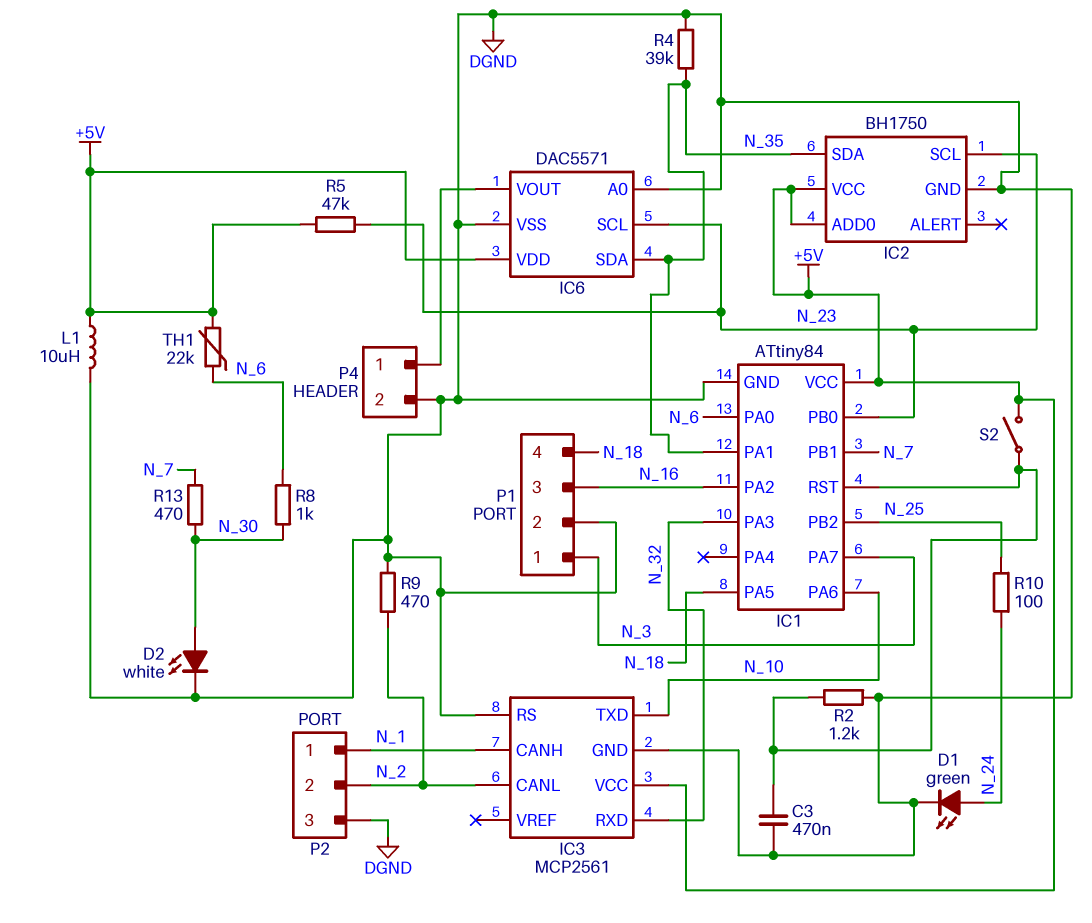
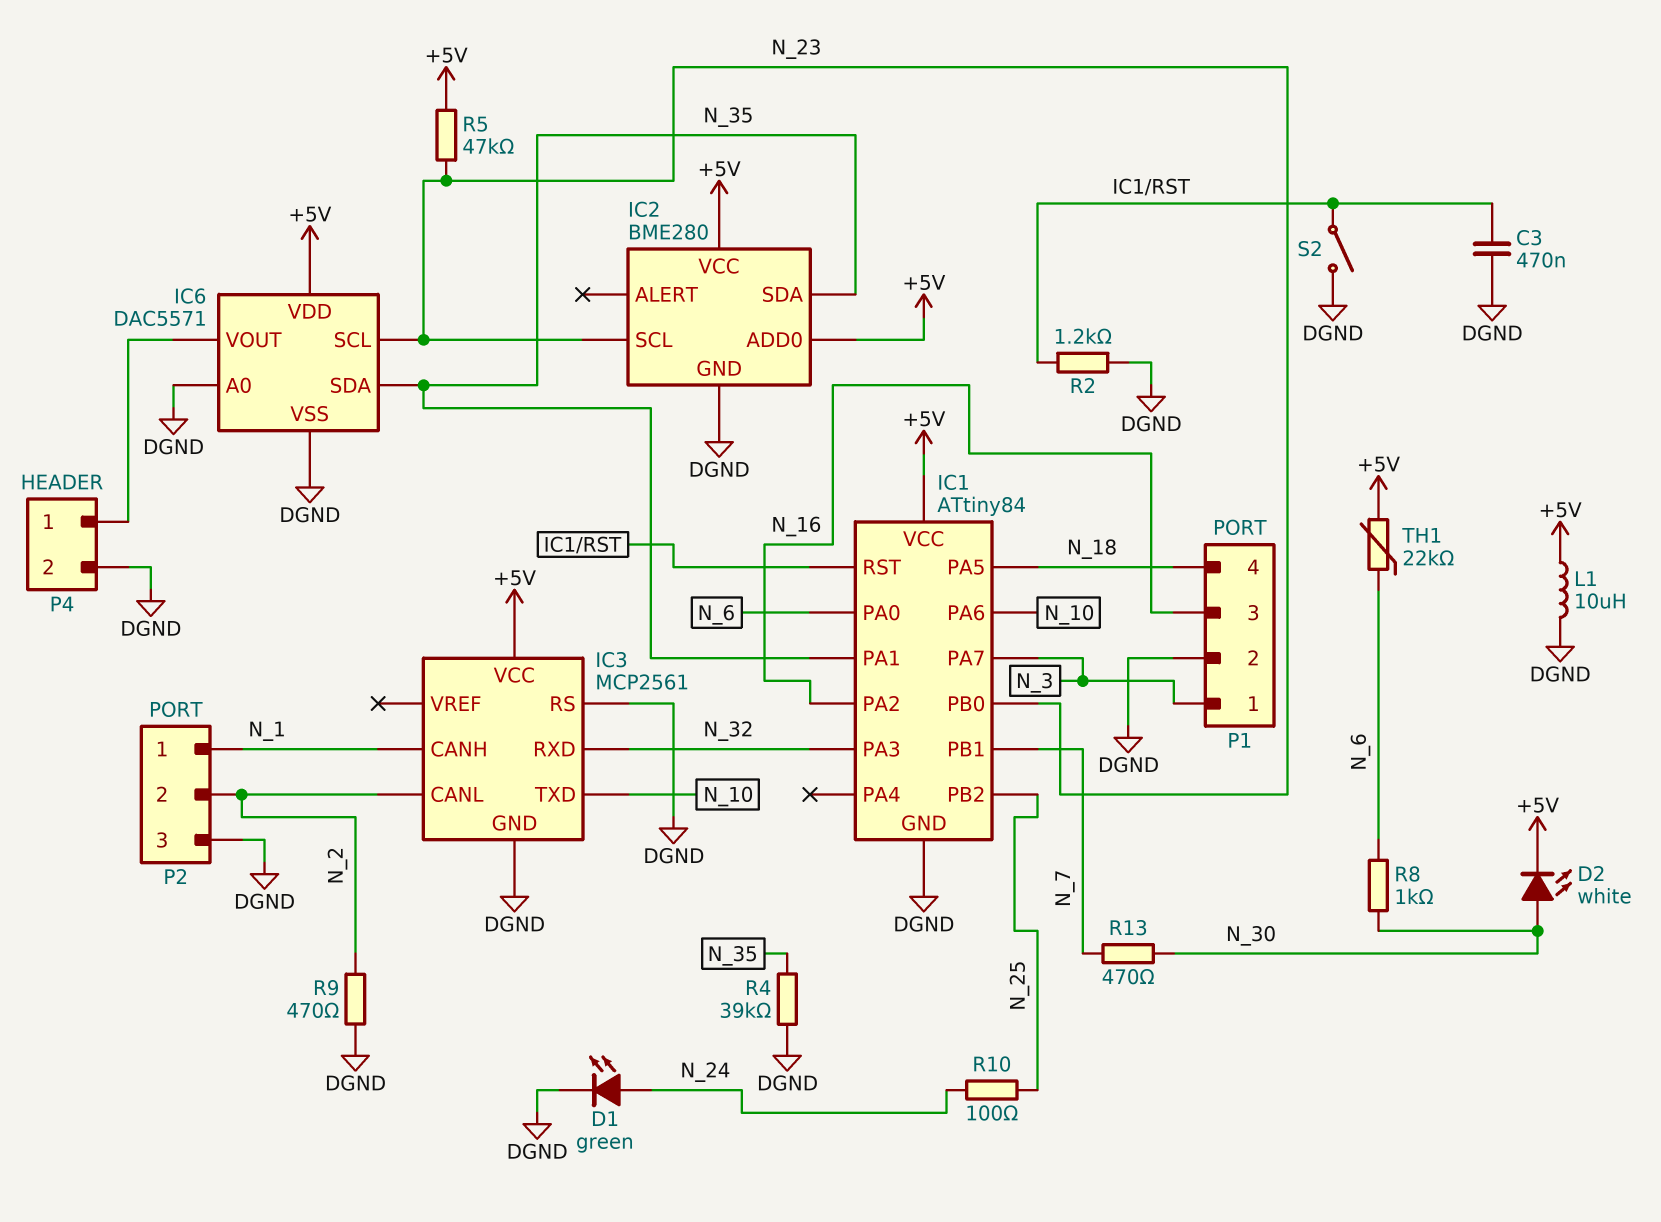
D2: LED white (A N_30, K DGND) -> LED white (A N_30, K +5V)
IC2: BH1750 -> BME280
S2: switch (+5V, IC1/RST) -> switch (DGND, IC1/RST)

